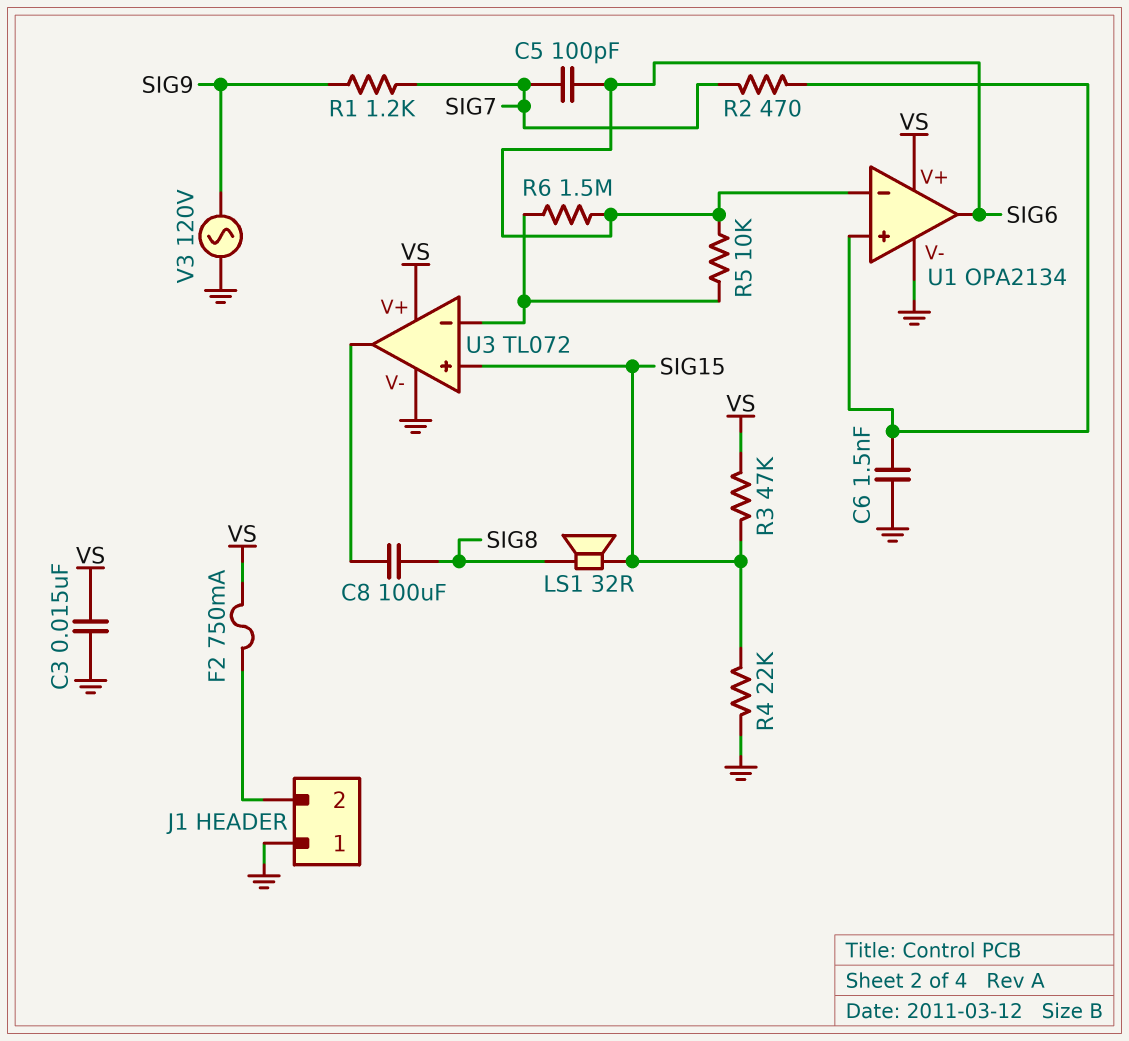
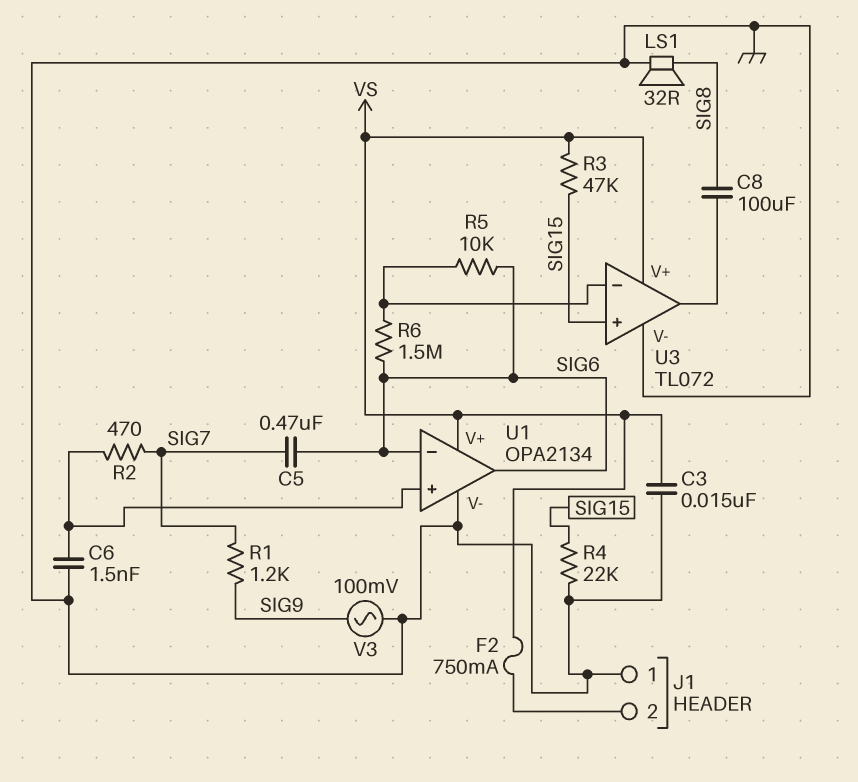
C5: 100pF (SIG6, SIG7) -> 470nF (SIG6, SIG7)
LS1: speaker 32R (SIG8, SIG15) -> speaker 32R (GND, SIG8)
V3: AC 120V (GND, SIG9) -> AC 100mV (GND, SIG9)

